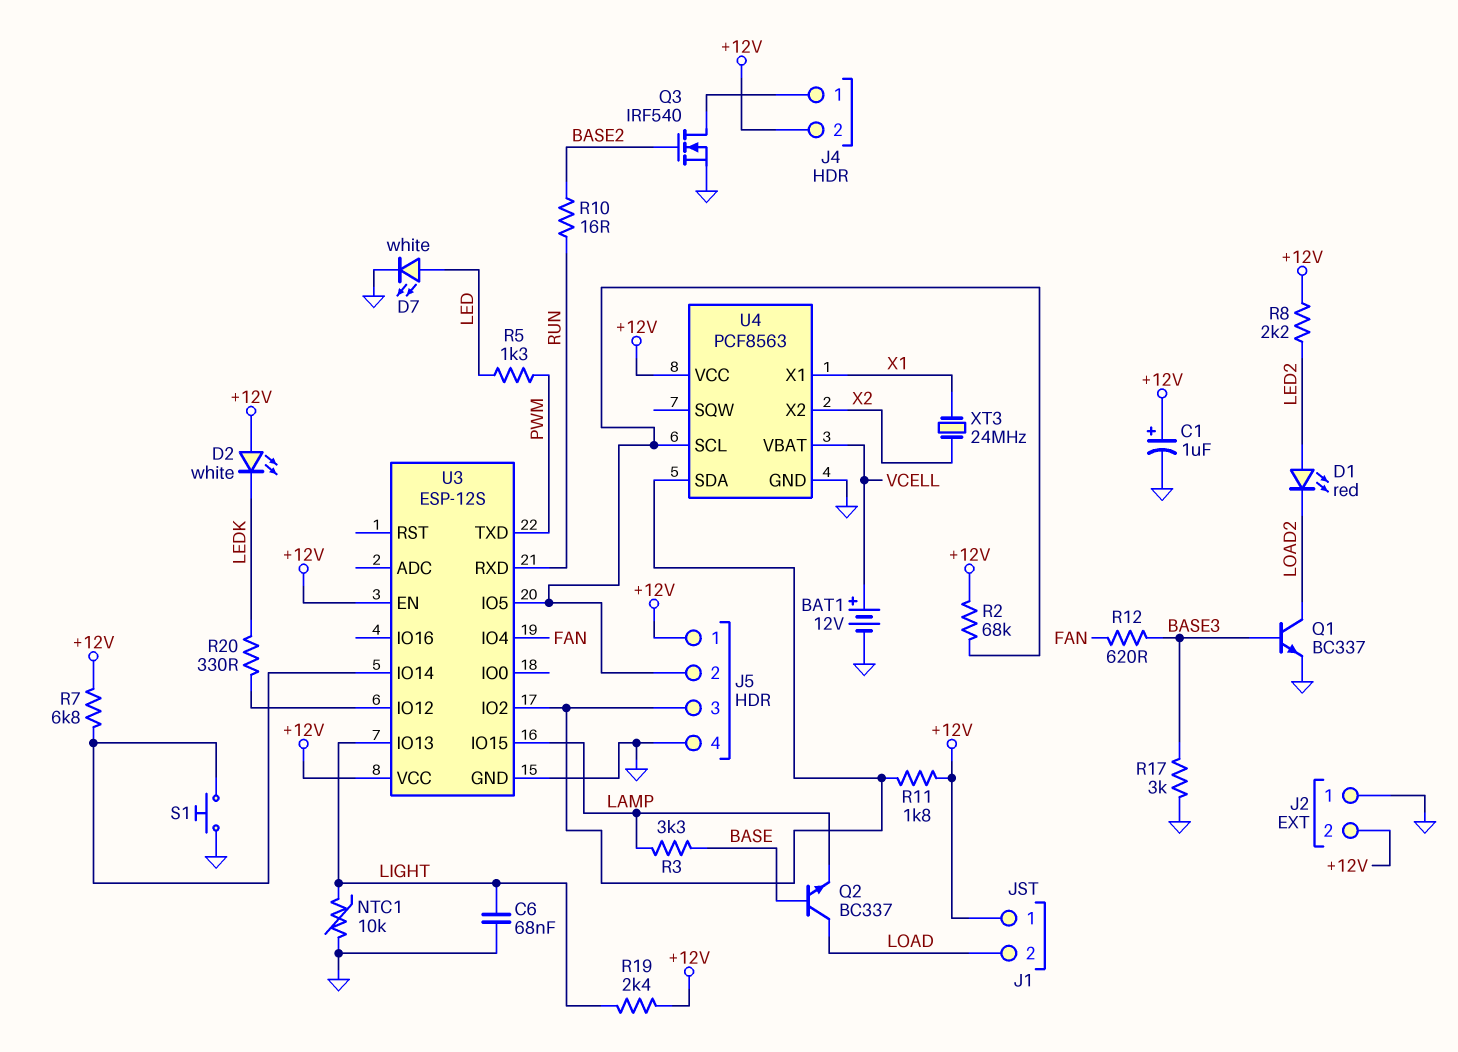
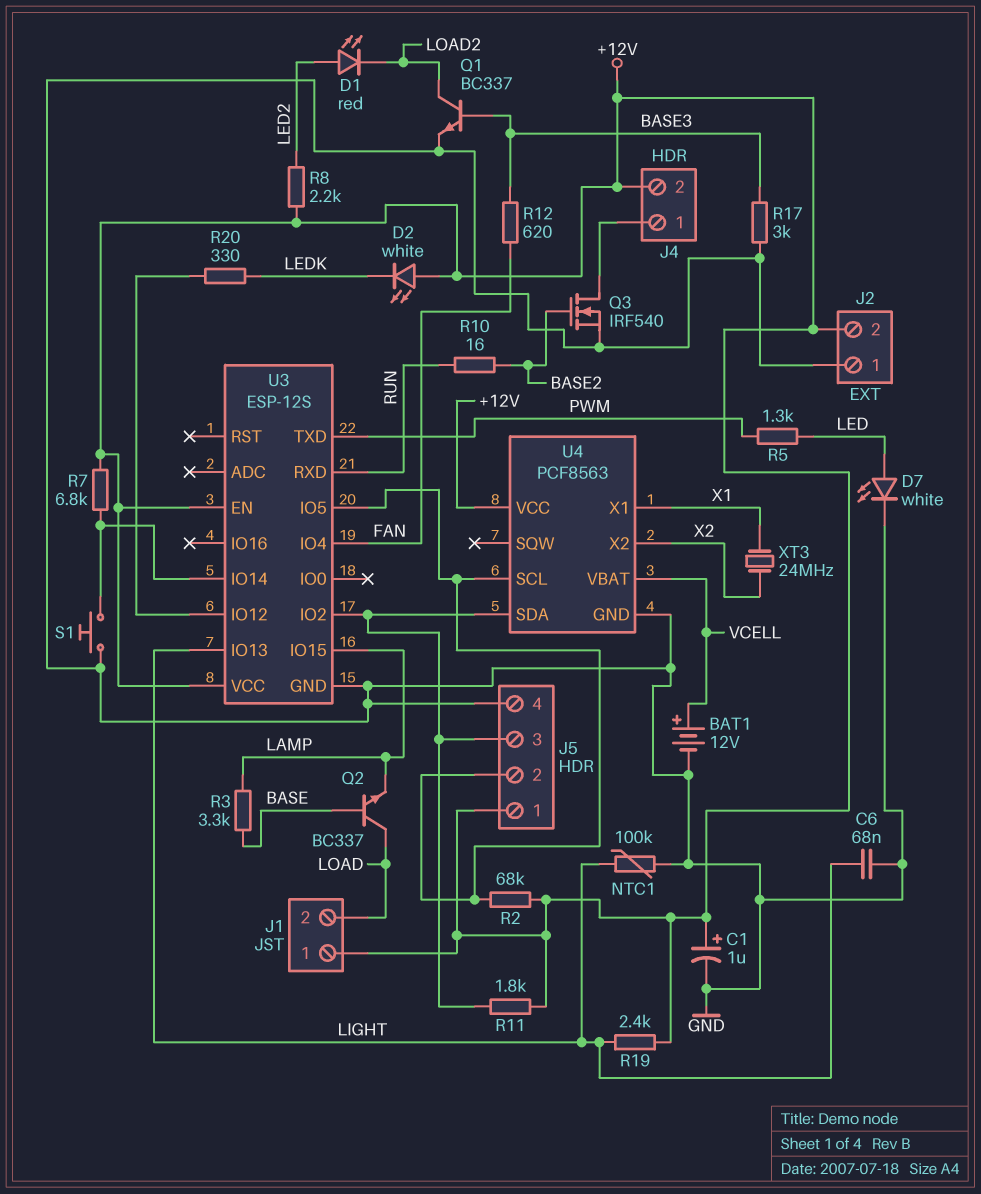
NTC1: 10k (GND, LIGHT) -> 100k (GND, LIGHT)

